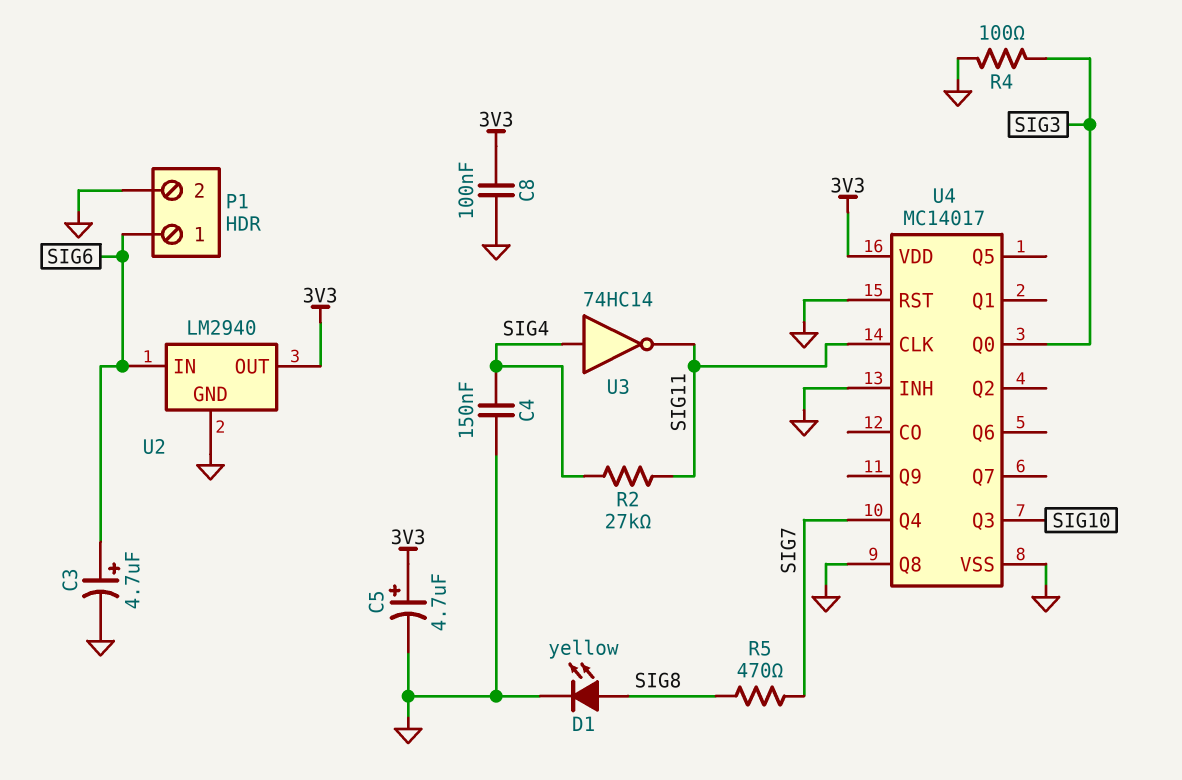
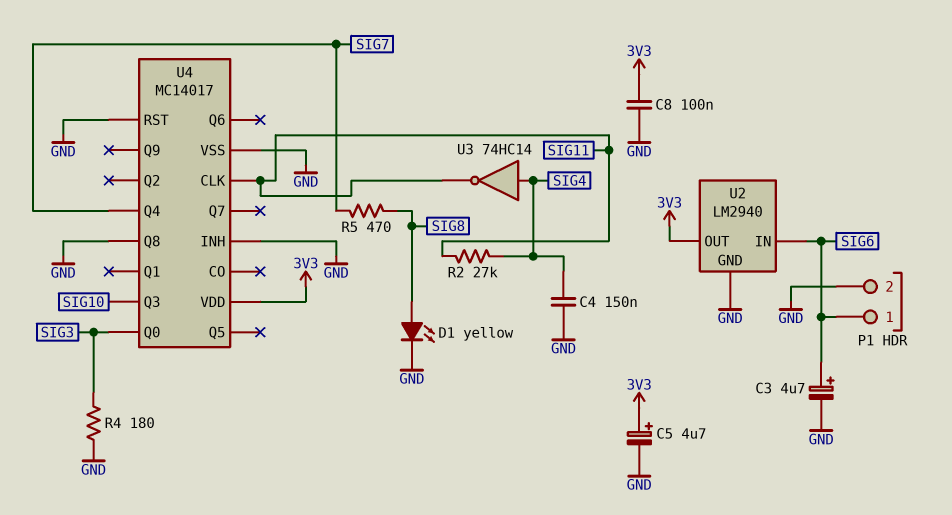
R4: 100 (GND, SIG3) -> 180 (GND, SIG3)

